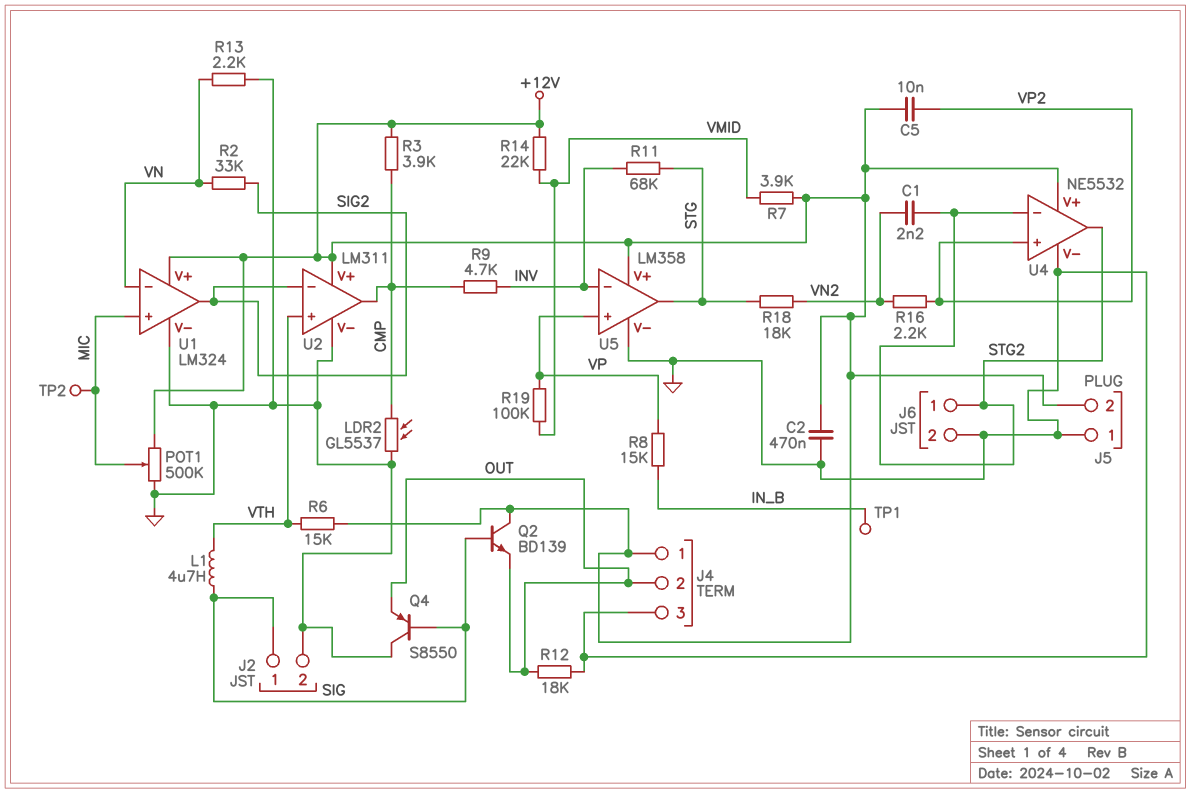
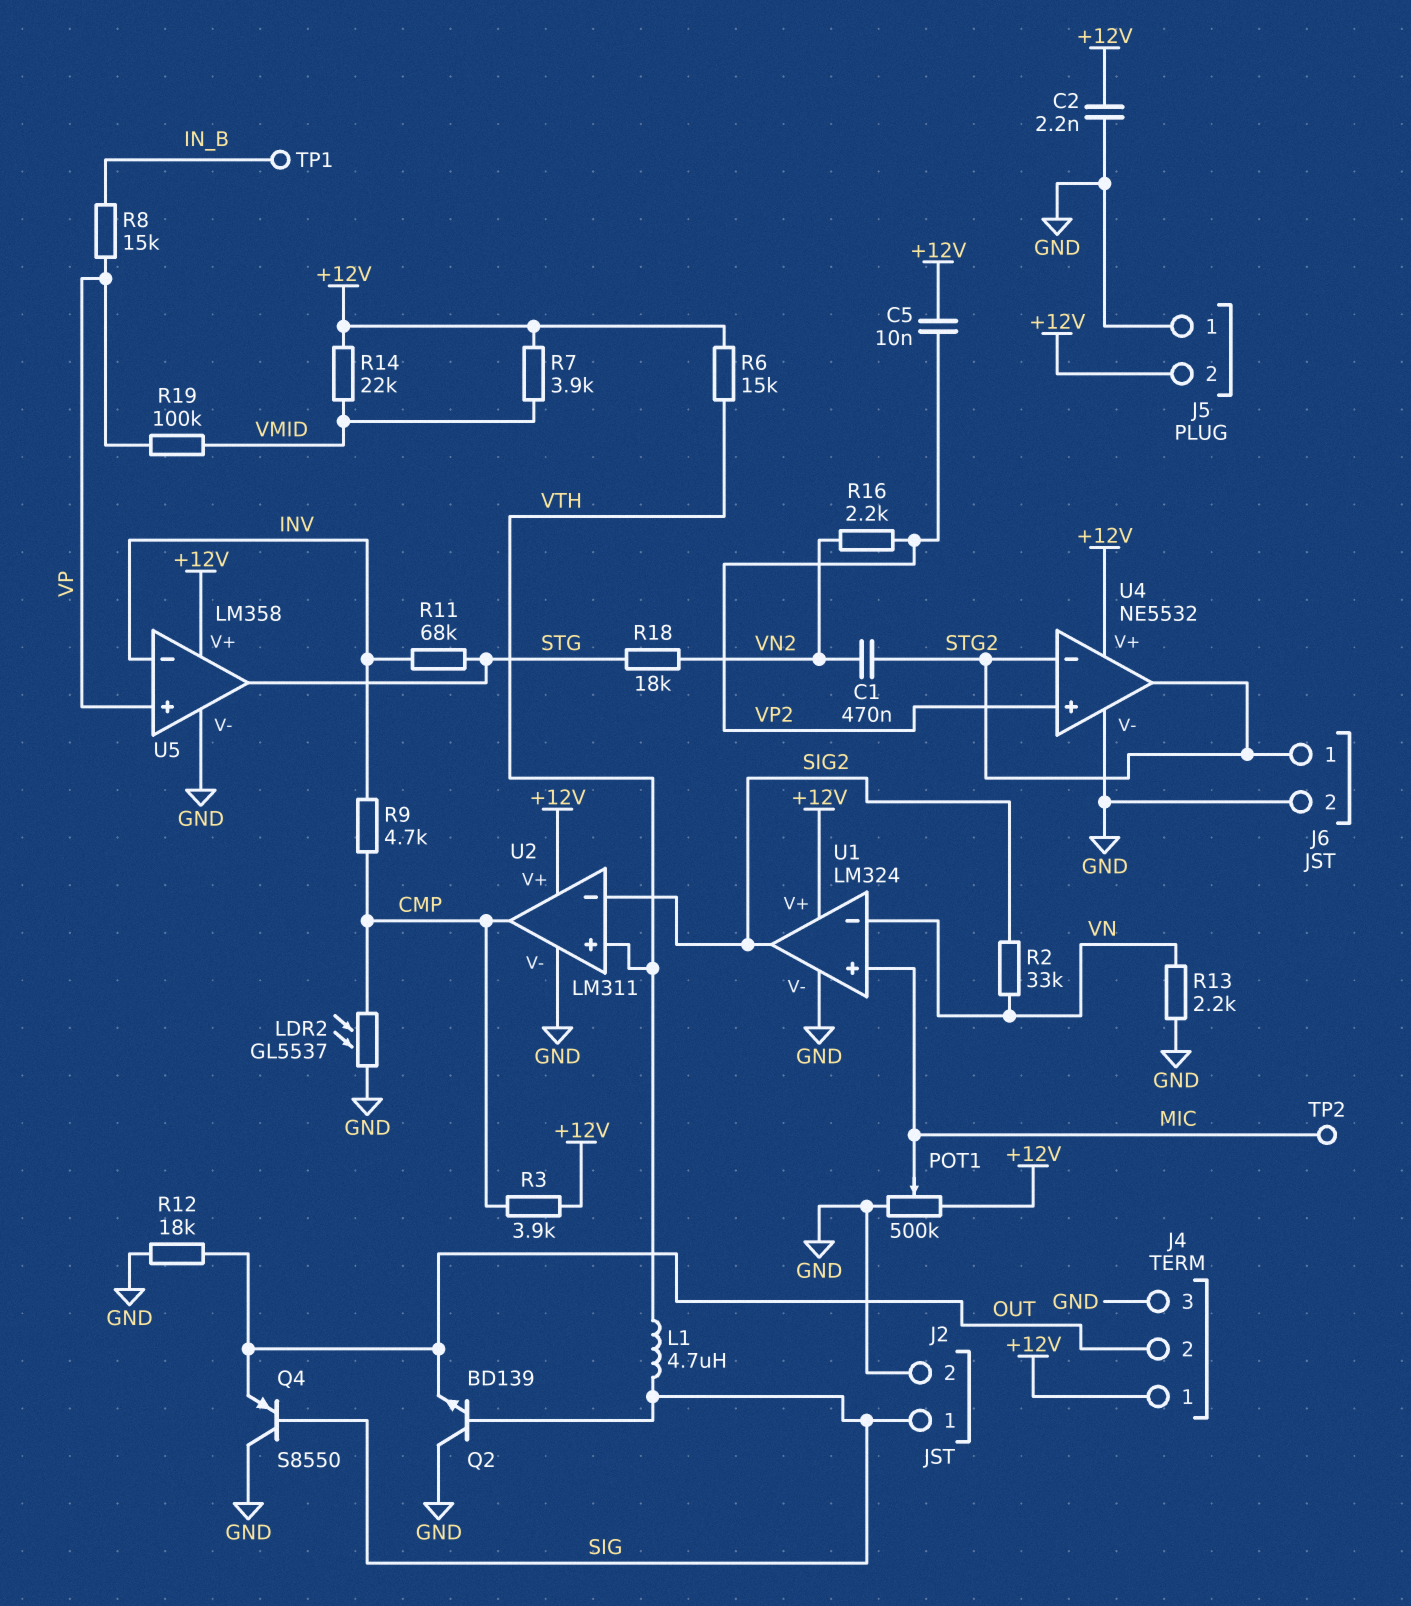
C1: 2.2nF (STG2, VN2) -> 470nF (STG2, VN2)
C2: 470nF (+12V, GND) -> 2.2nF (+12V, GND)
Q2: NPN BD139 (B SIG, C +12V, E OUT) -> NPN BD139 (B SIG, C GND, E OUT)

